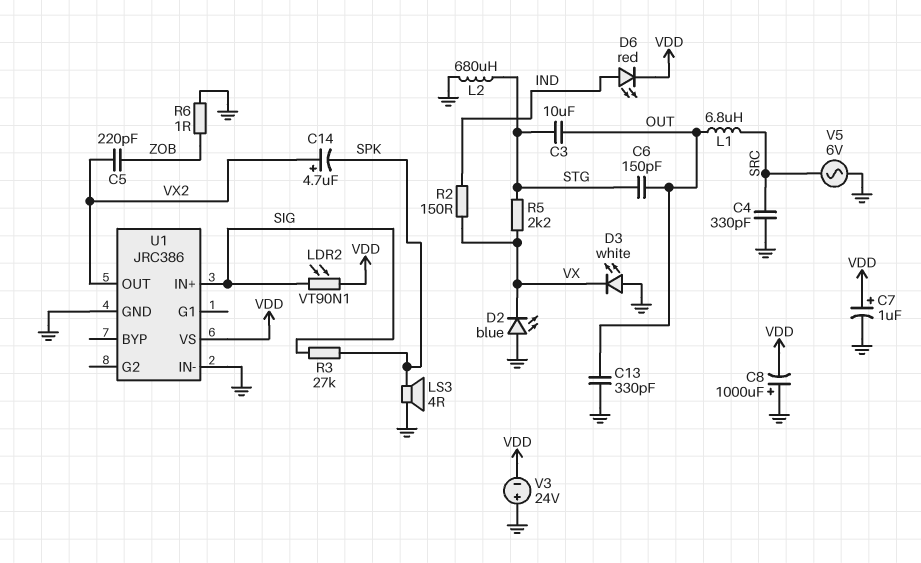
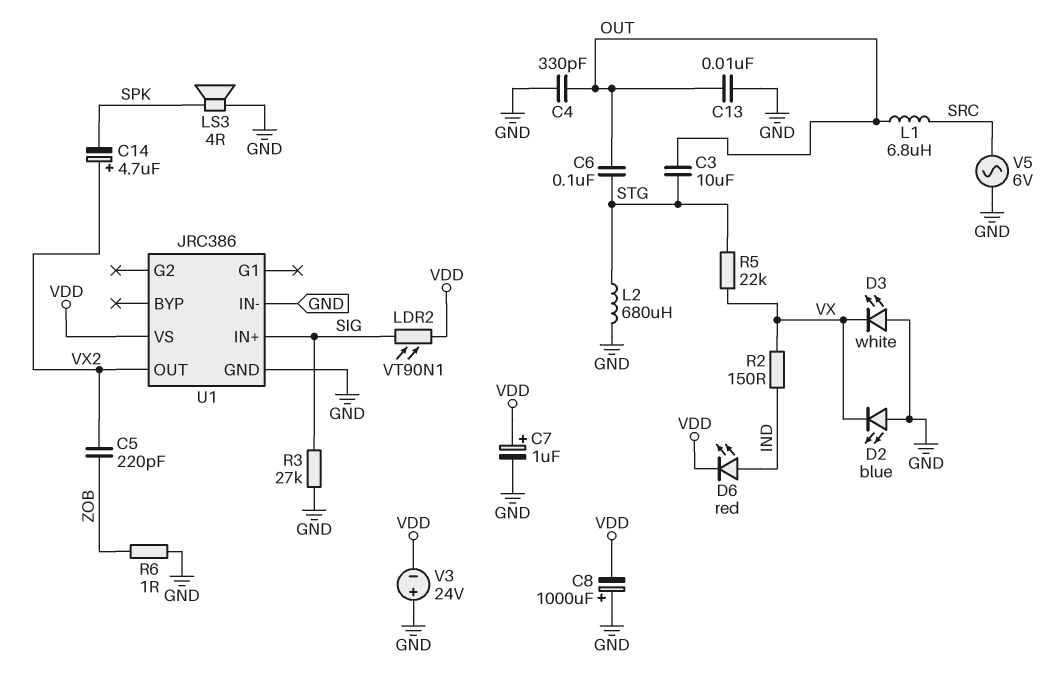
C4: 330pF (GND, SRC) -> 330pF (GND, OUT)
C6: 150pF (OUT, STG) -> 100nF (OUT, STG)
C13: 330pF (GND, OUT) -> 10nF (GND, OUT)
R3: 27k (SIG, SPK) -> 27k (GND, SIG)
R5: 2.2k (STG, VX) -> 22k (STG, VX)

